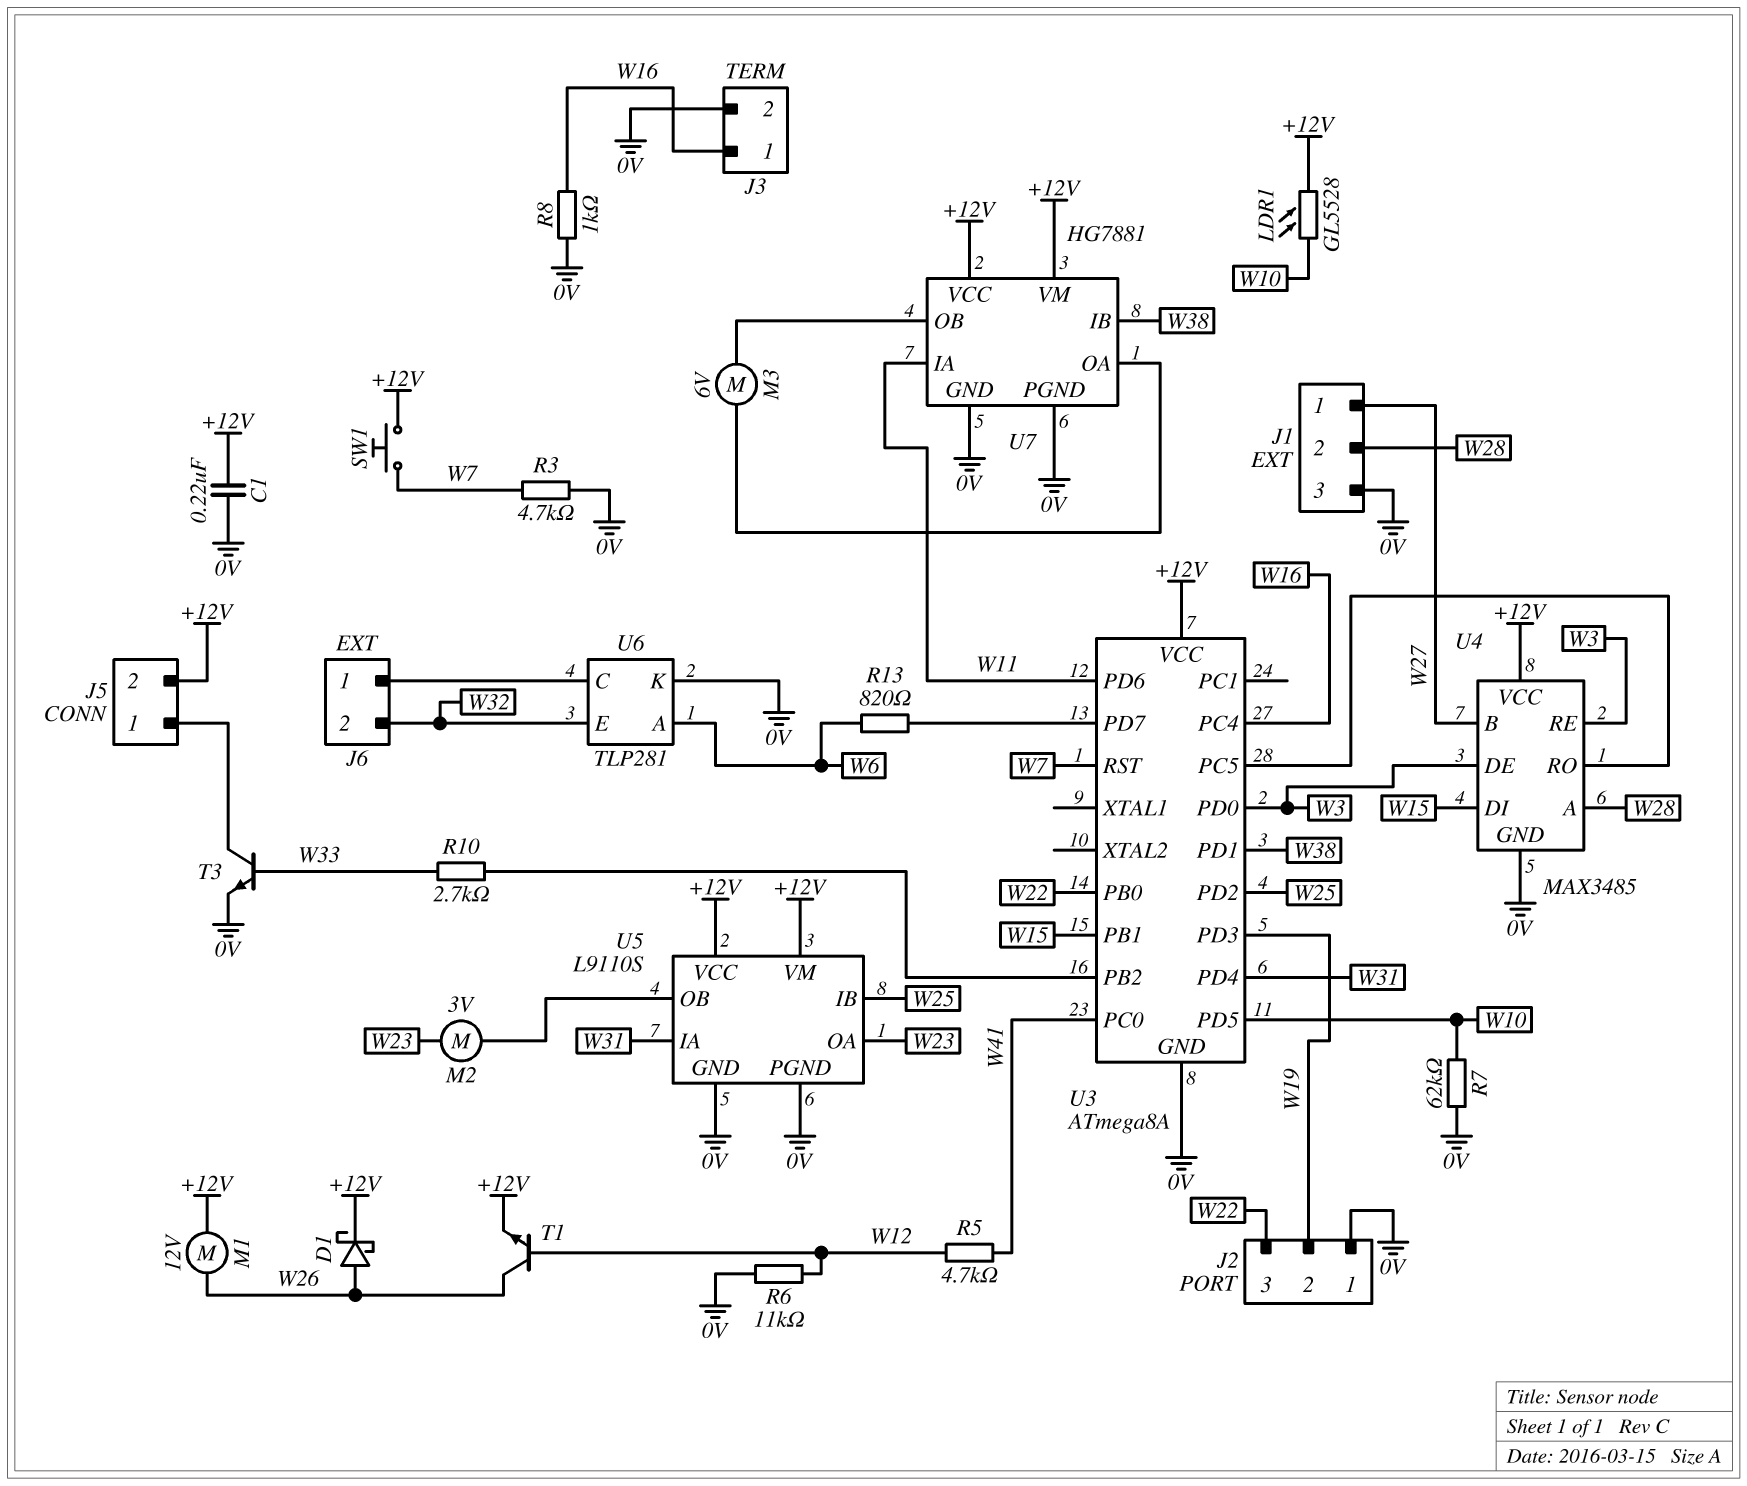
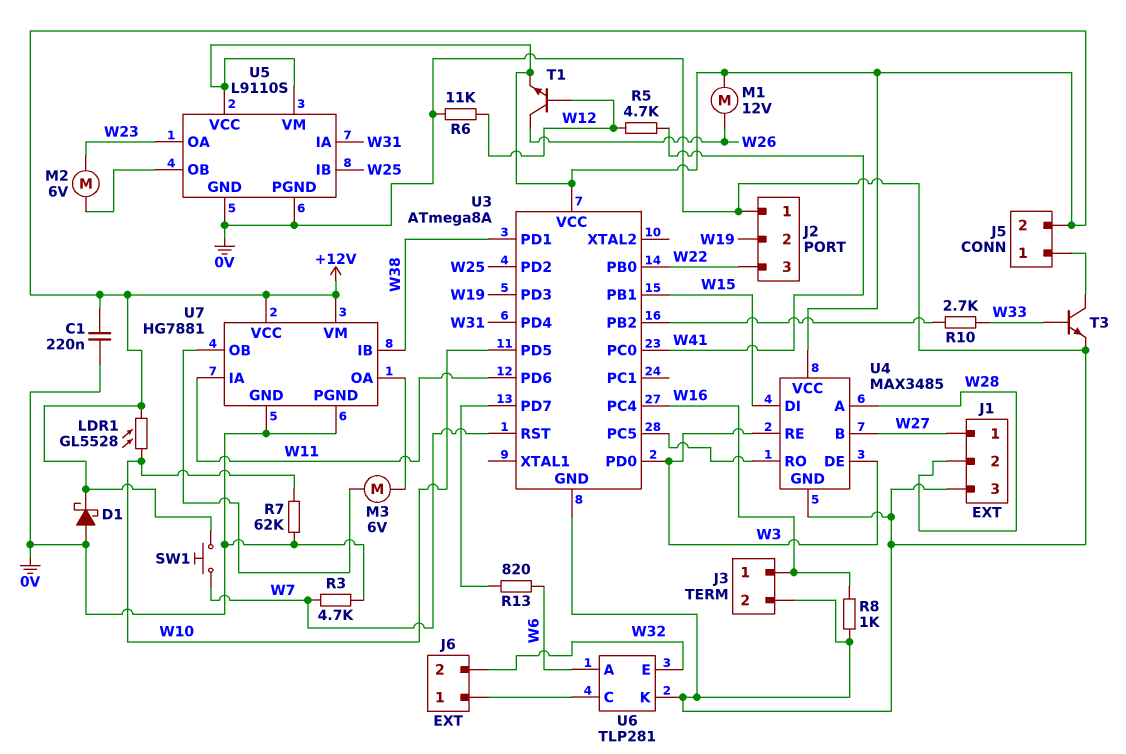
D1: schottky (A W26, K +12V) -> schottky (A 0V, K +12V)
M2: motor 3V (U5/OB, W23) -> motor 6V (U5/OB, W23)

